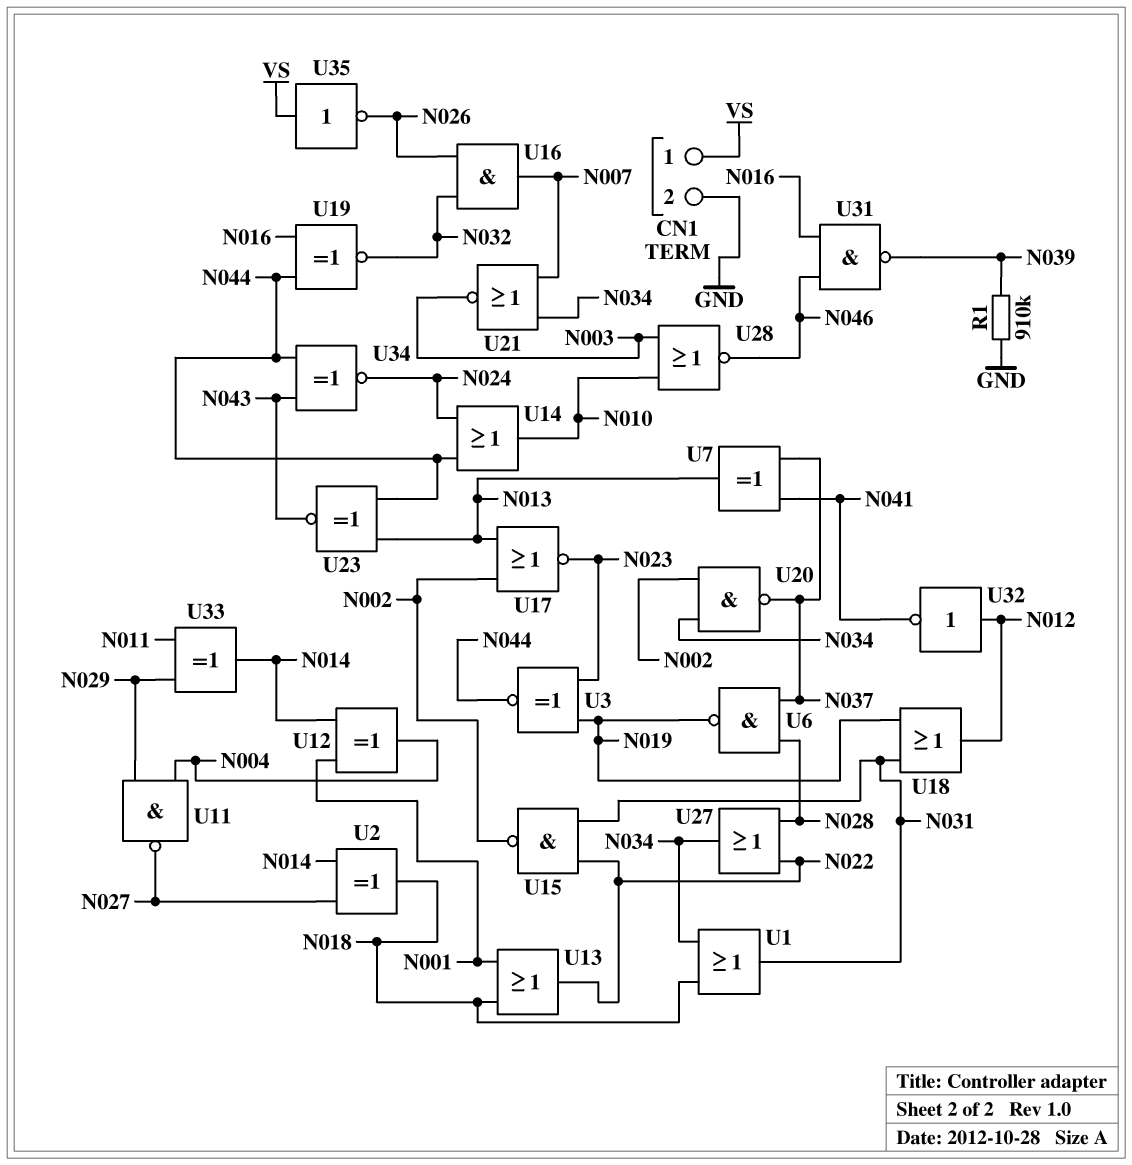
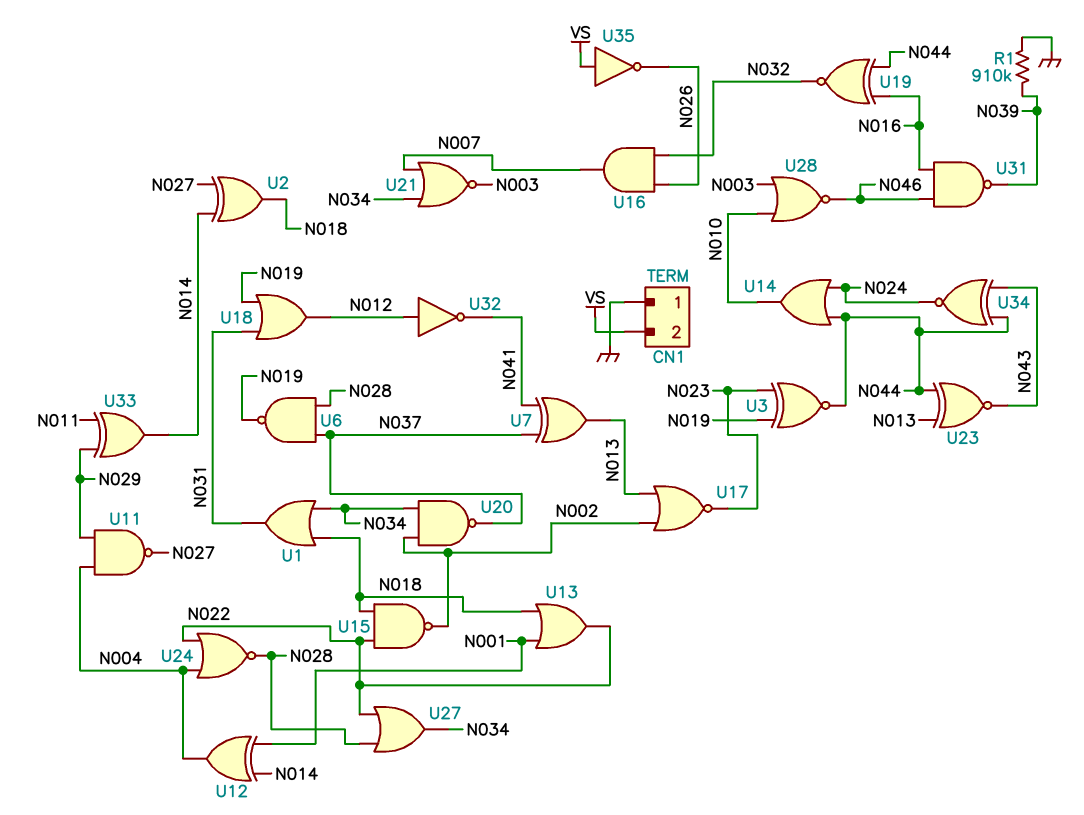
CN1 pin 1: VS -> GND
CN1 pin 2: GND -> VS
U15: NAND (in N022, in N031, out N002) -> NAND (in N018, in N022, out N002)
U24: none -> NOR (in N004, in N022, out N028)

